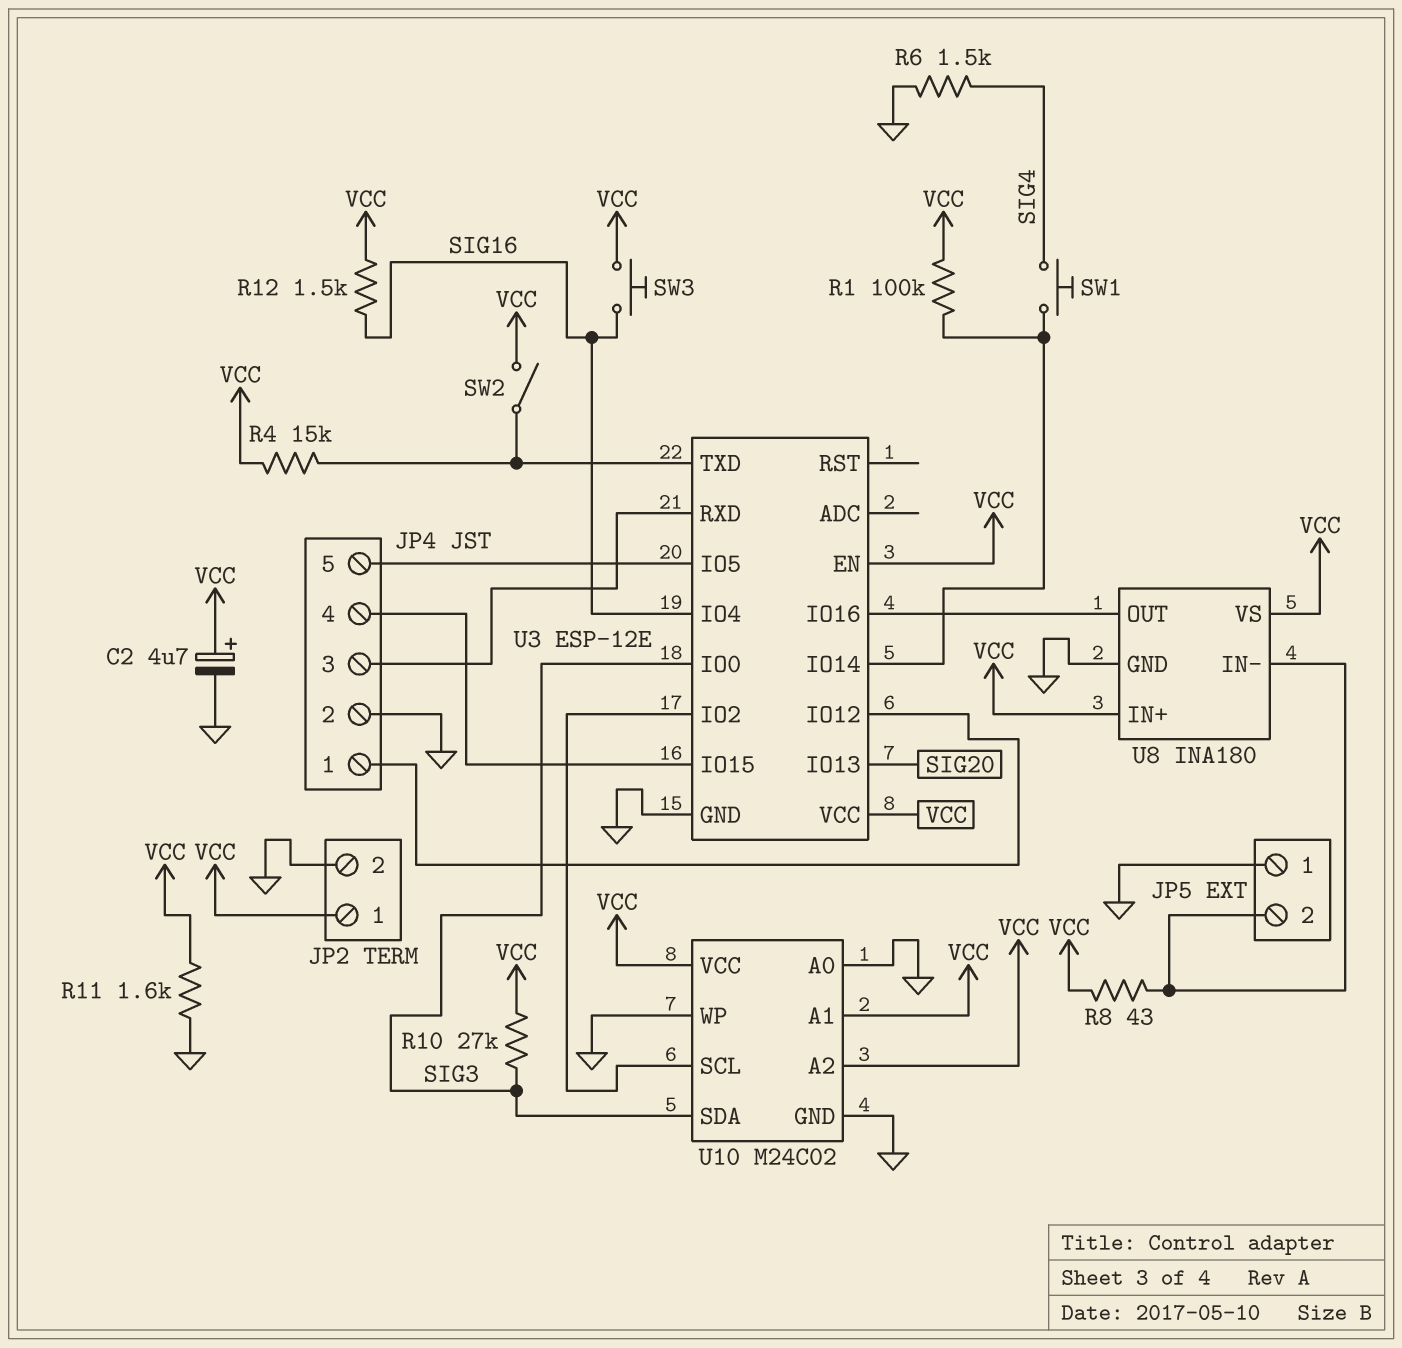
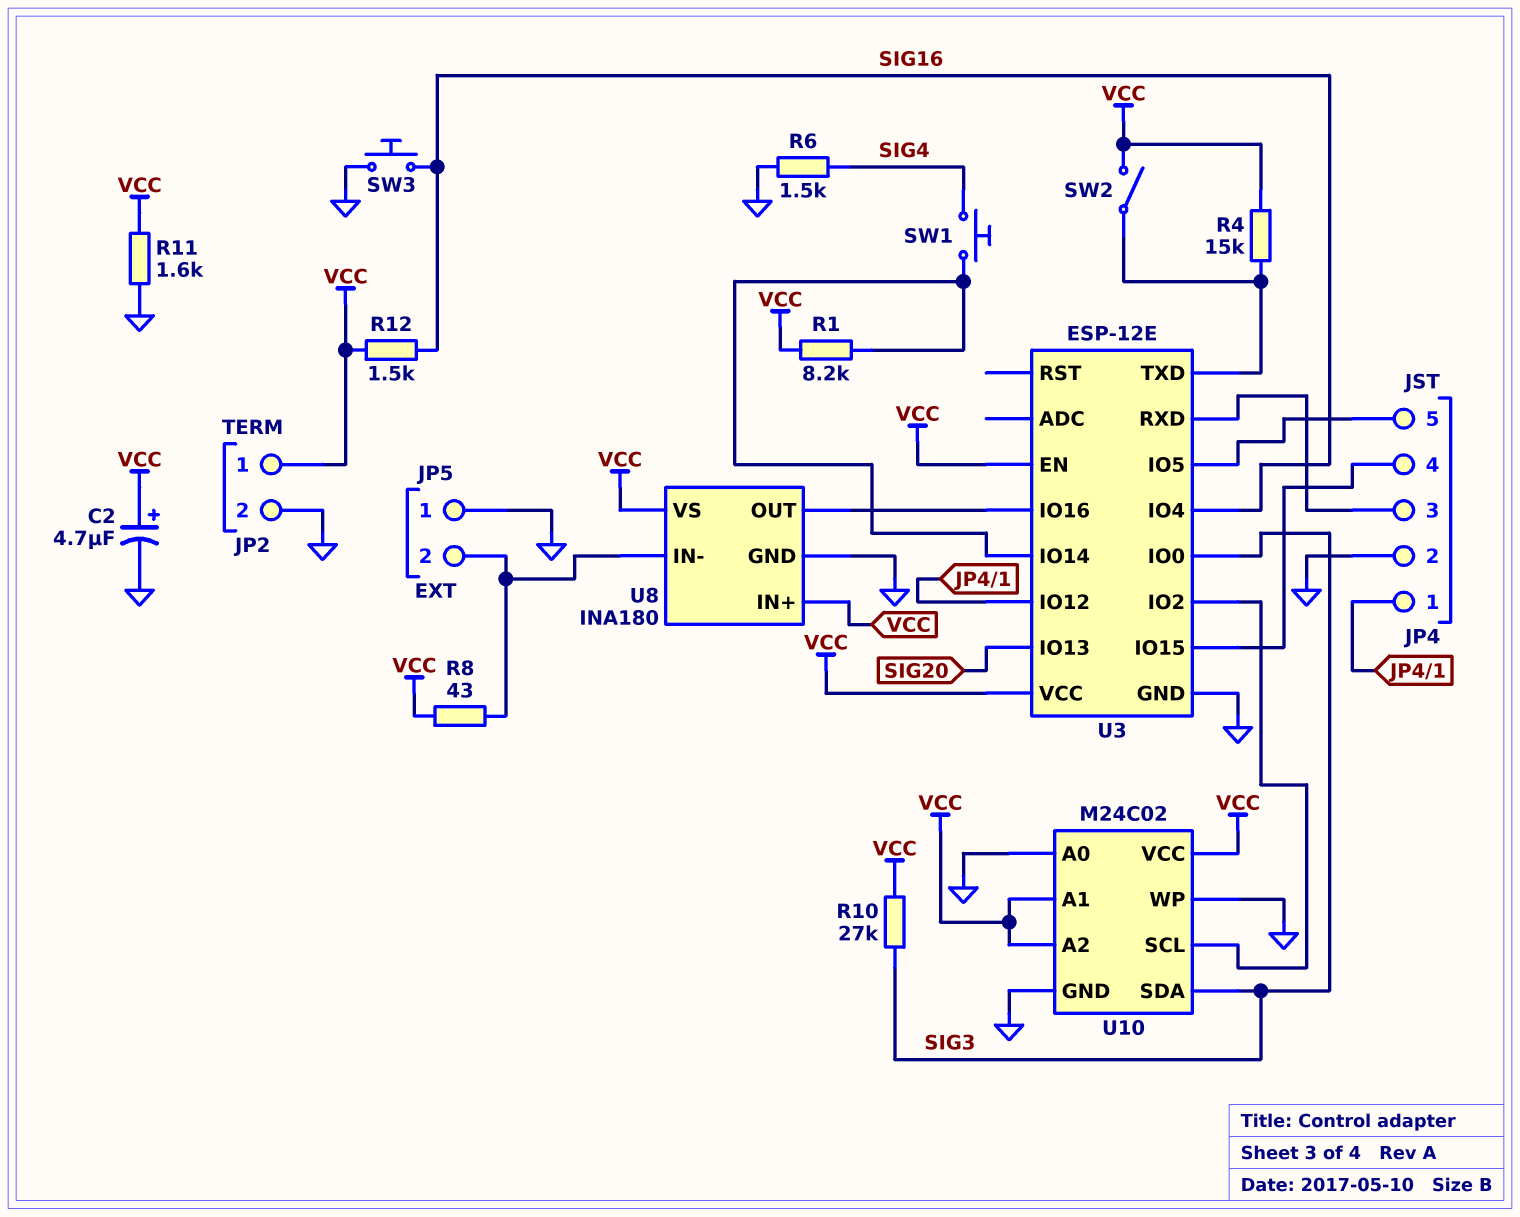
R1: 100k (U3/IO14, VCC) -> 8.2k (U3/IO14, VCC)
SW3: button (SIG16, VCC) -> button (GND, SIG16)

